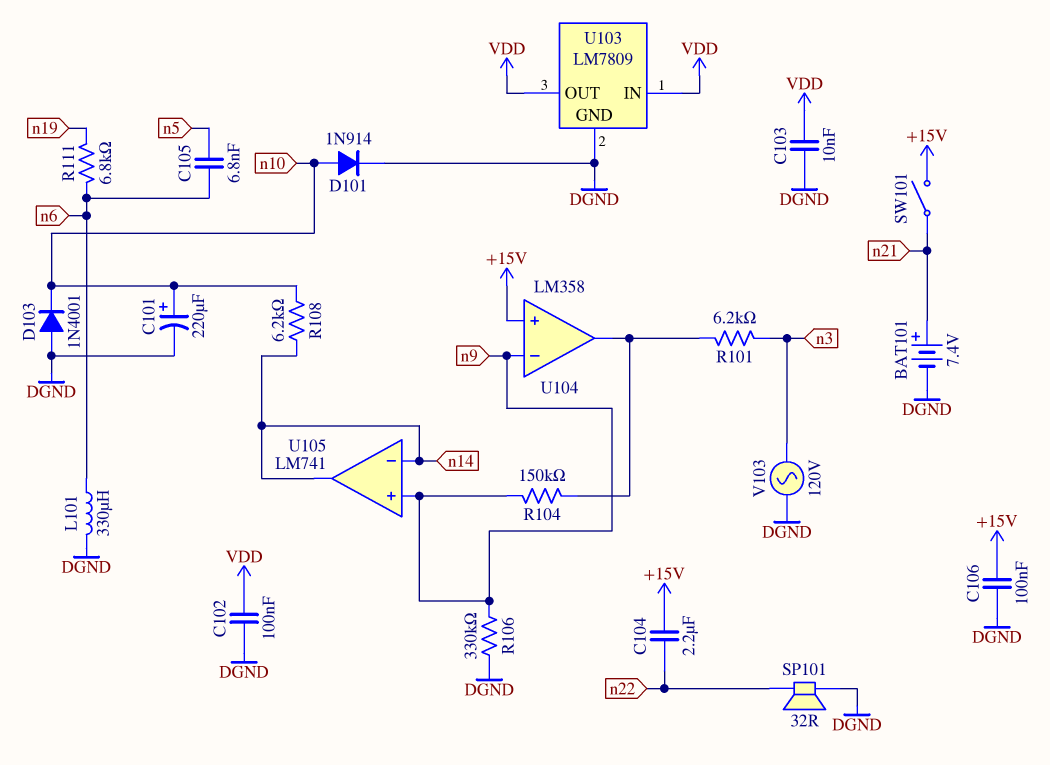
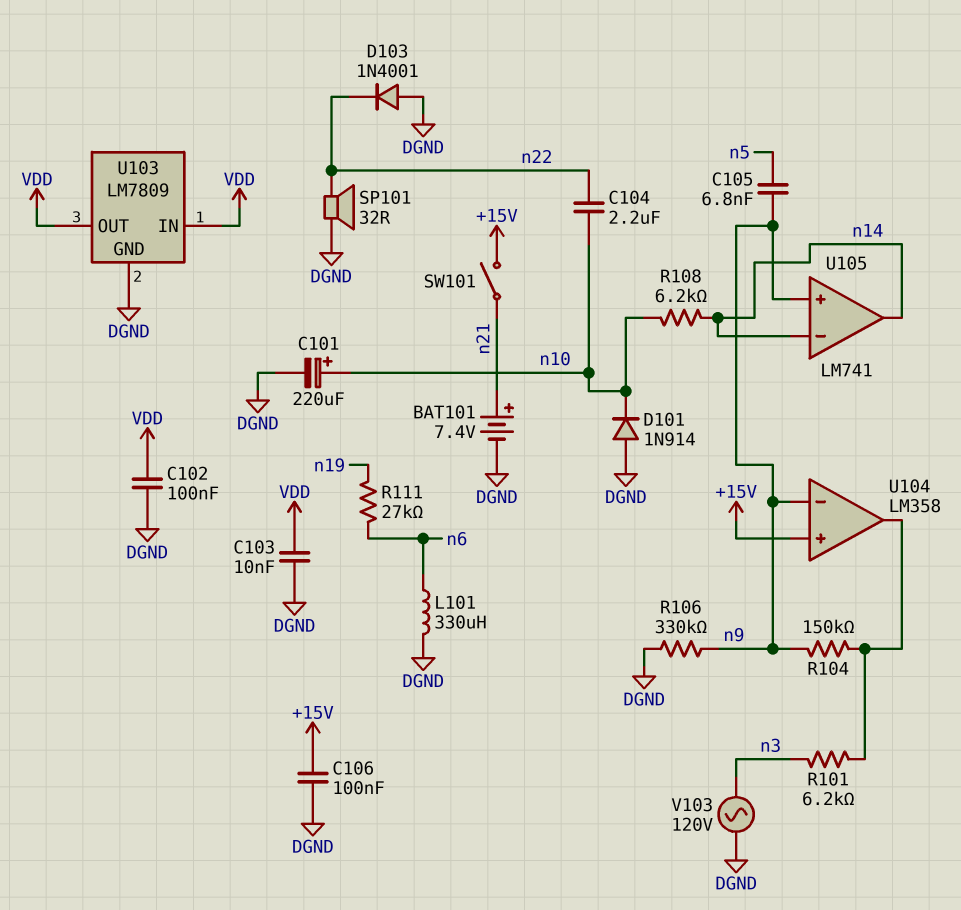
C104: 2.2uF (+15V, n22) -> 2.2uF (n10, n22)
C105: 6.8nF (n5, n6) -> 6.8nF (n5, n9)
D101: diode 1N914 (A n10, K DGND) -> diode 1N914 (A DGND, K n10)
D103: diode 1N4001 (A DGND, K n10) -> diode 1N4001 (A DGND, K n22)
R111: 6.8k (n6, n19) -> 27k (n6, n19)

